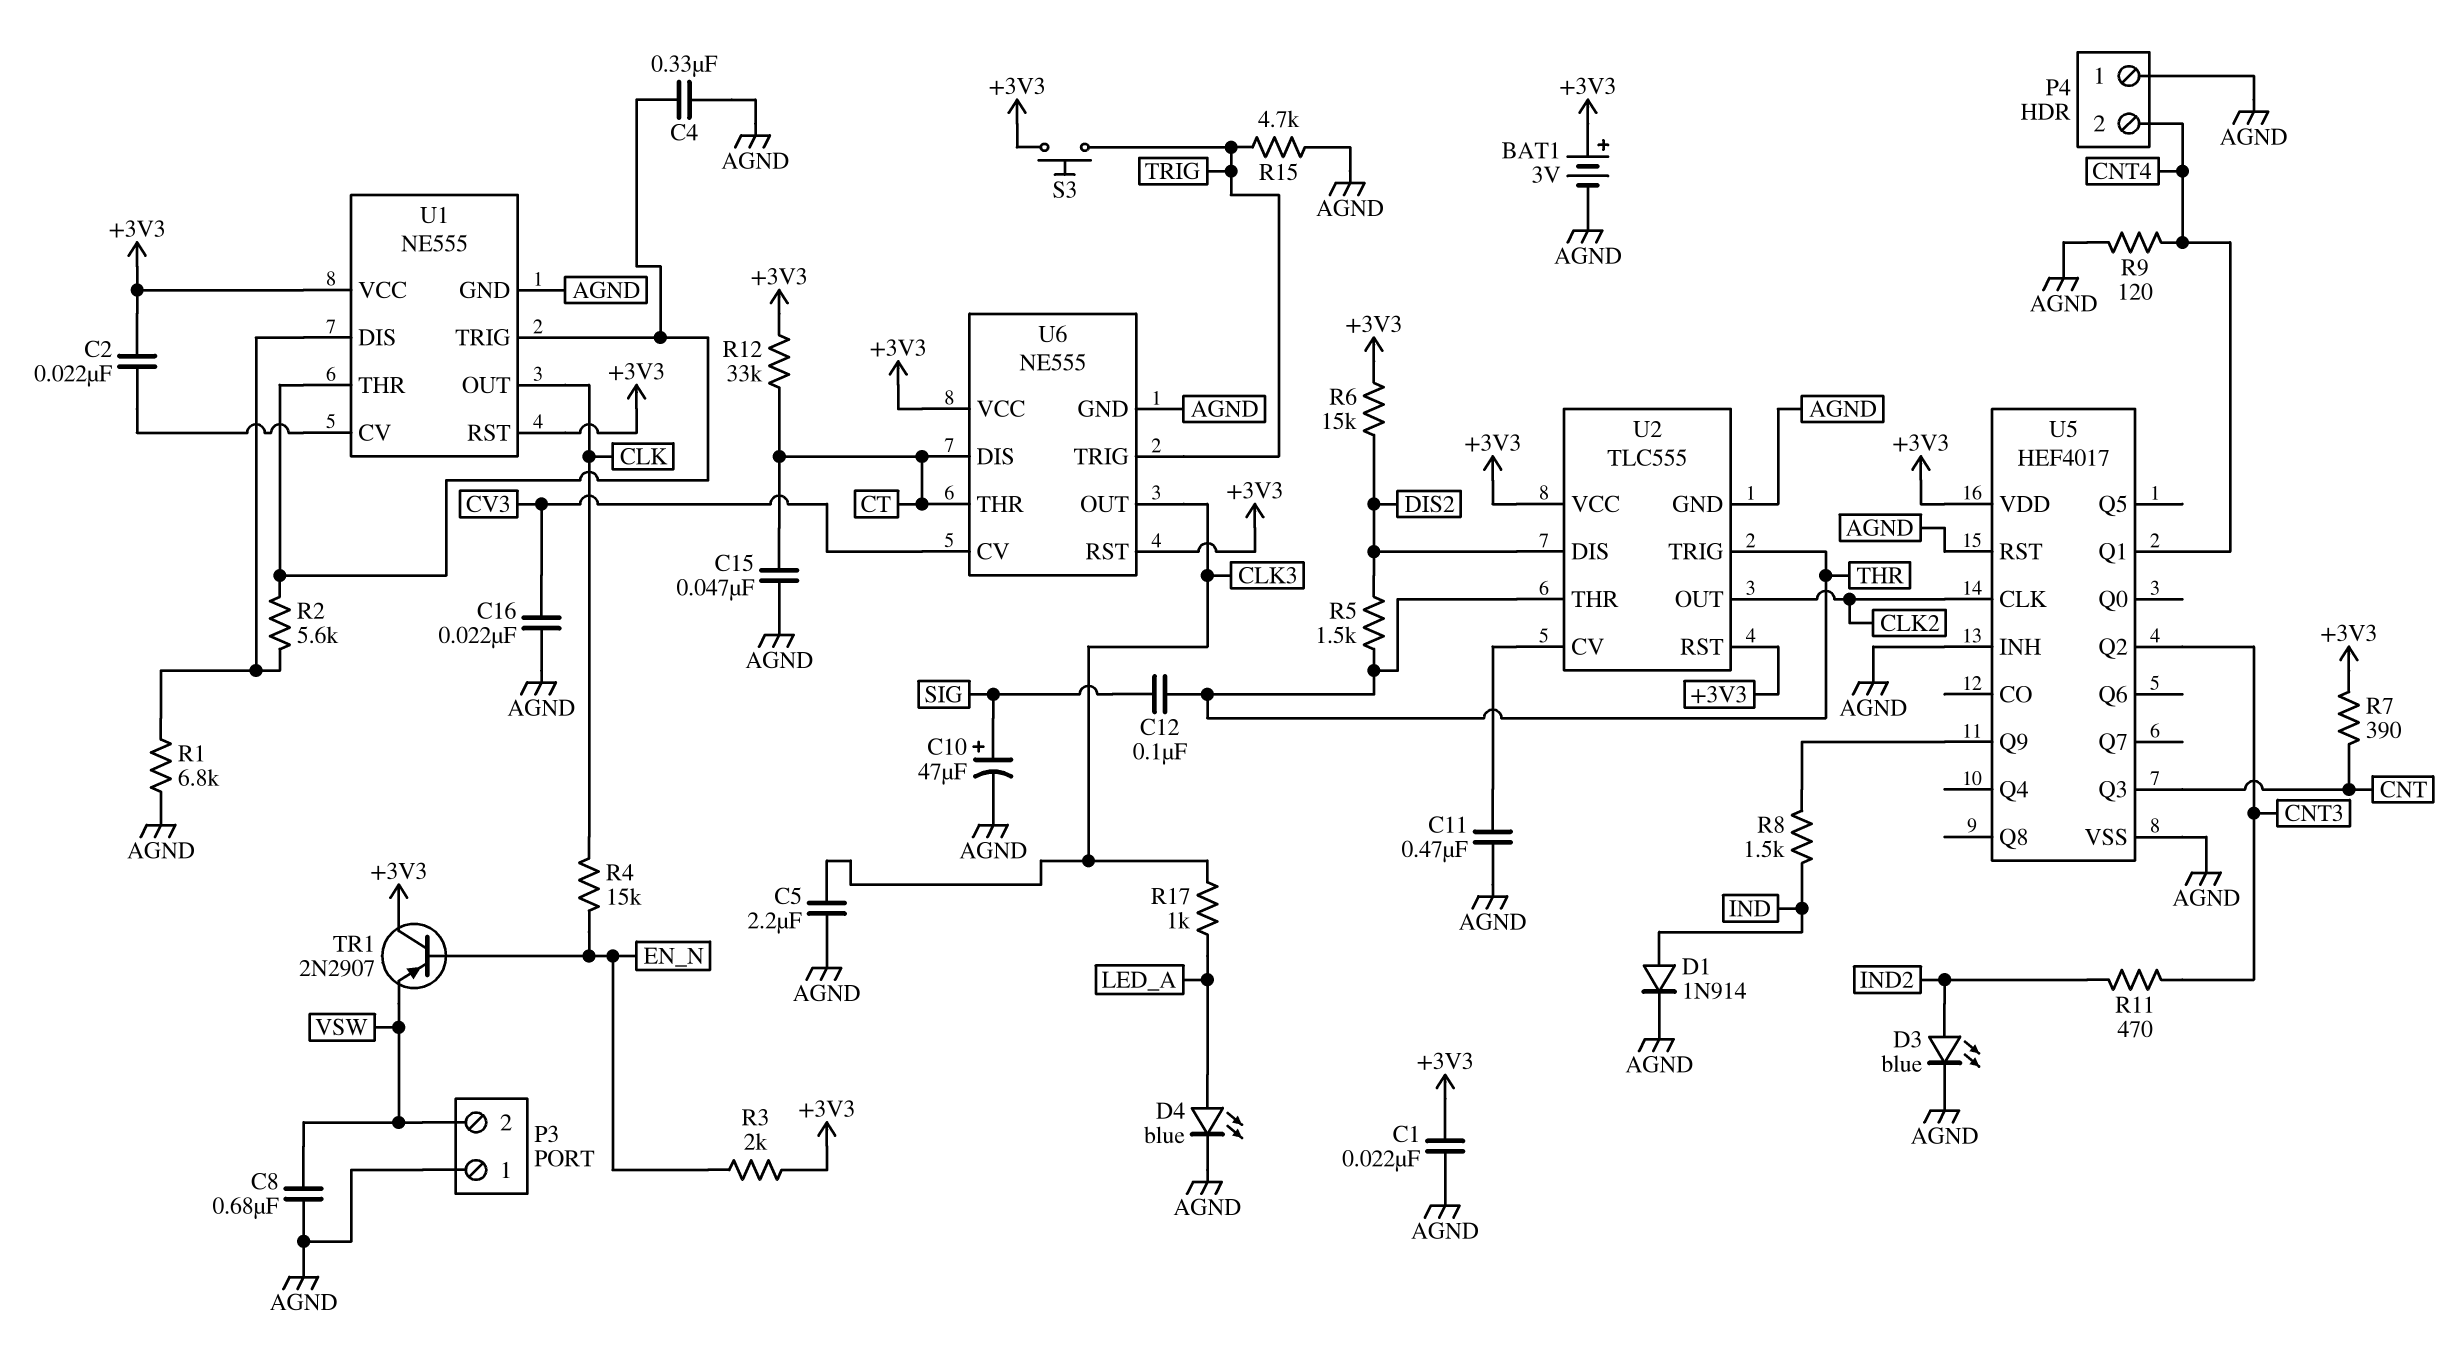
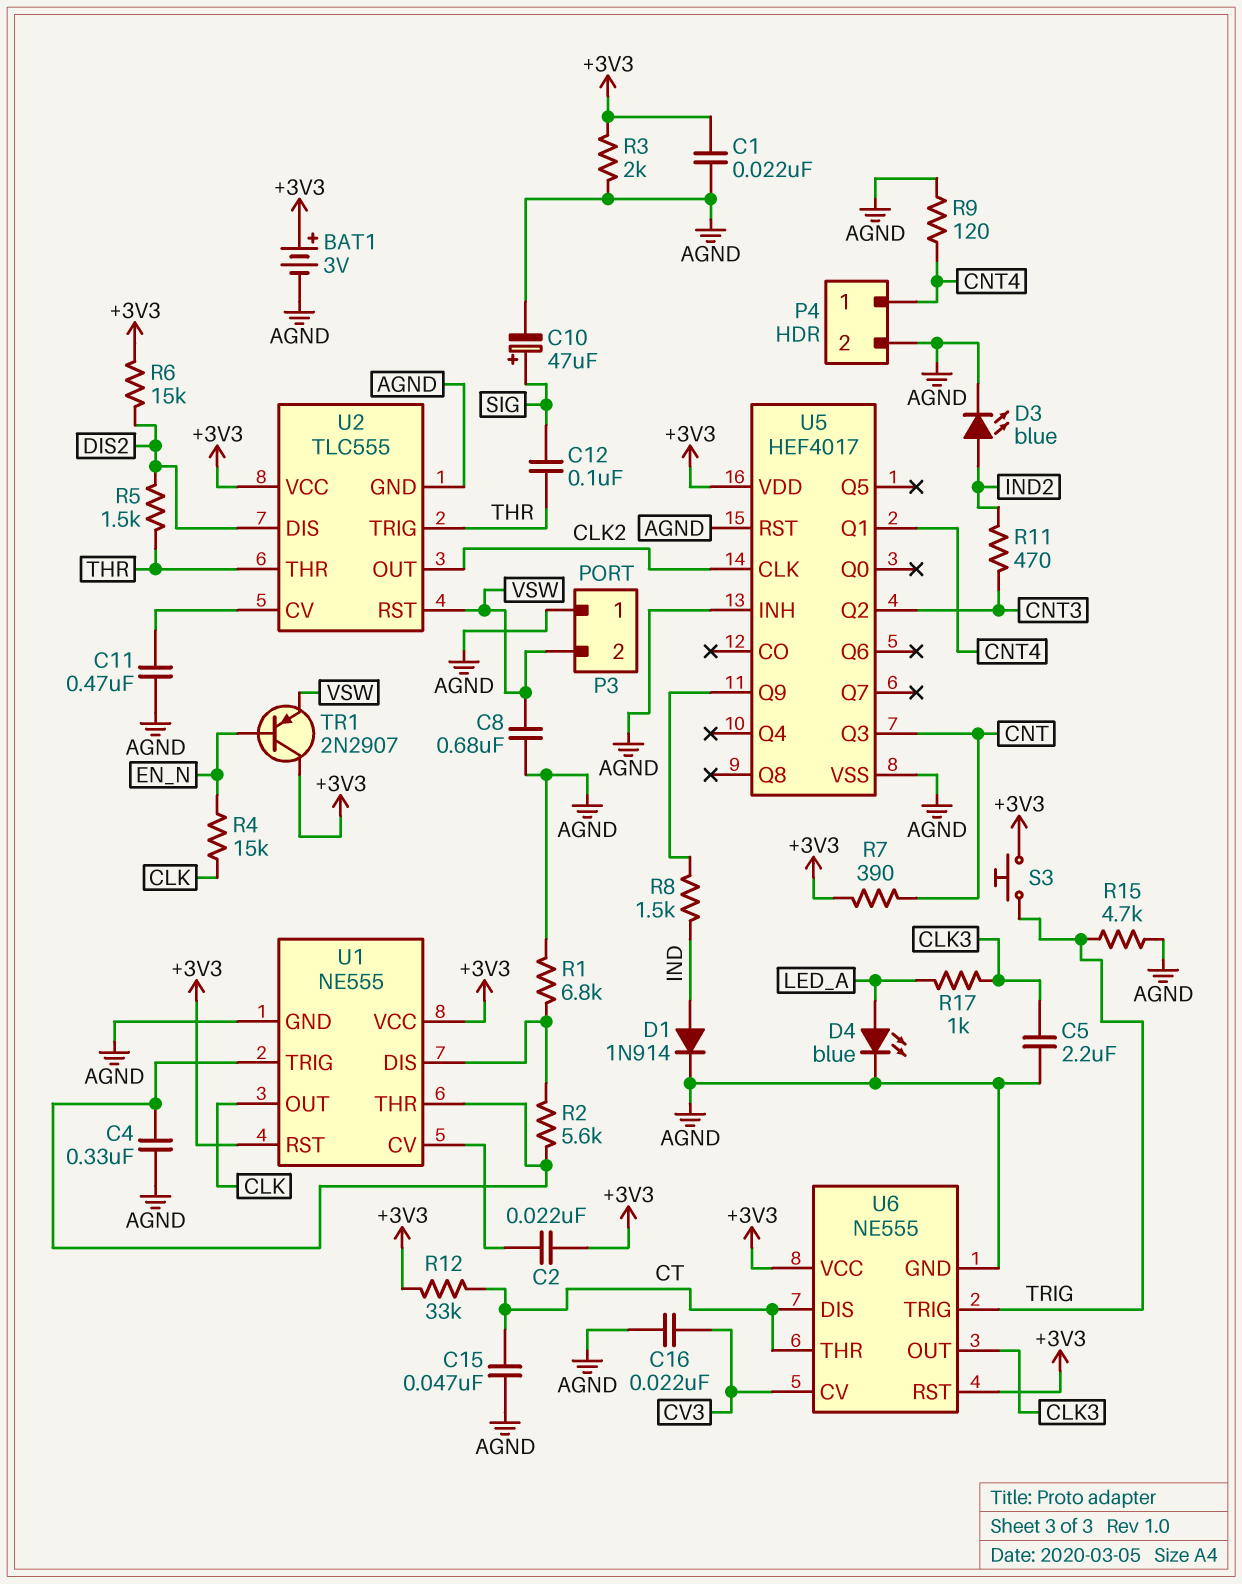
P4 pin 1: AGND -> CNT4
P4 pin 2: CNT4 -> AGND
R3: 2k (+3V3, EN_N) -> 2k (+3V3, AGND)
U2 pin RST: +3V3 -> VSW

